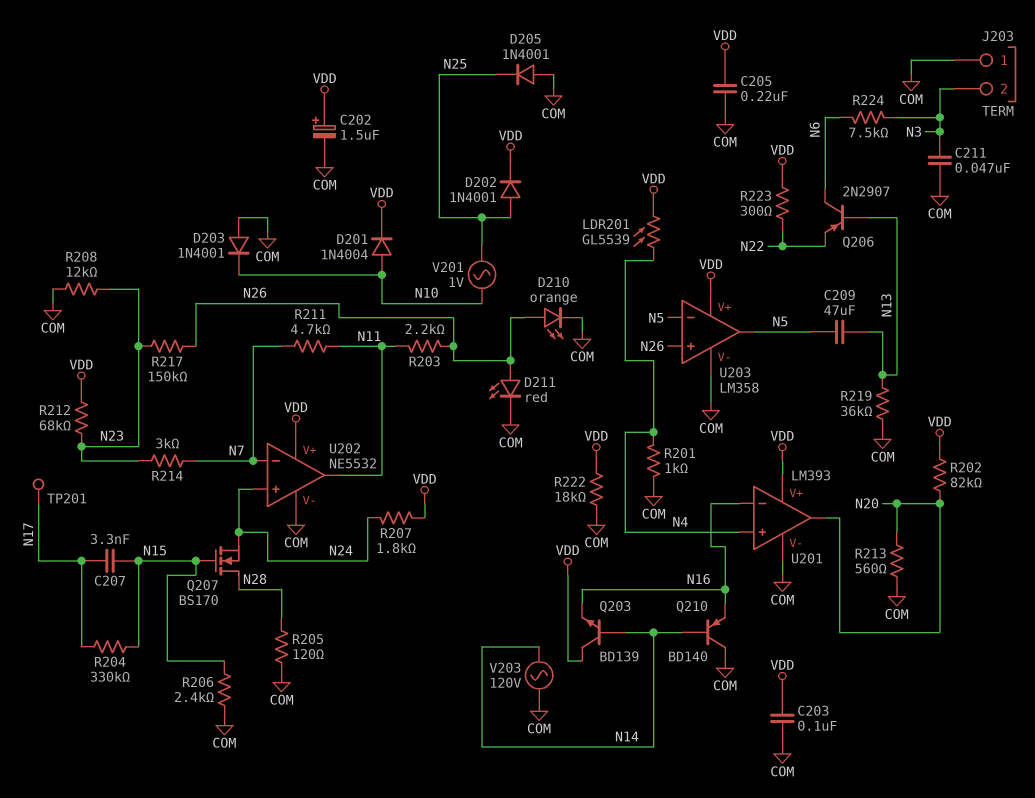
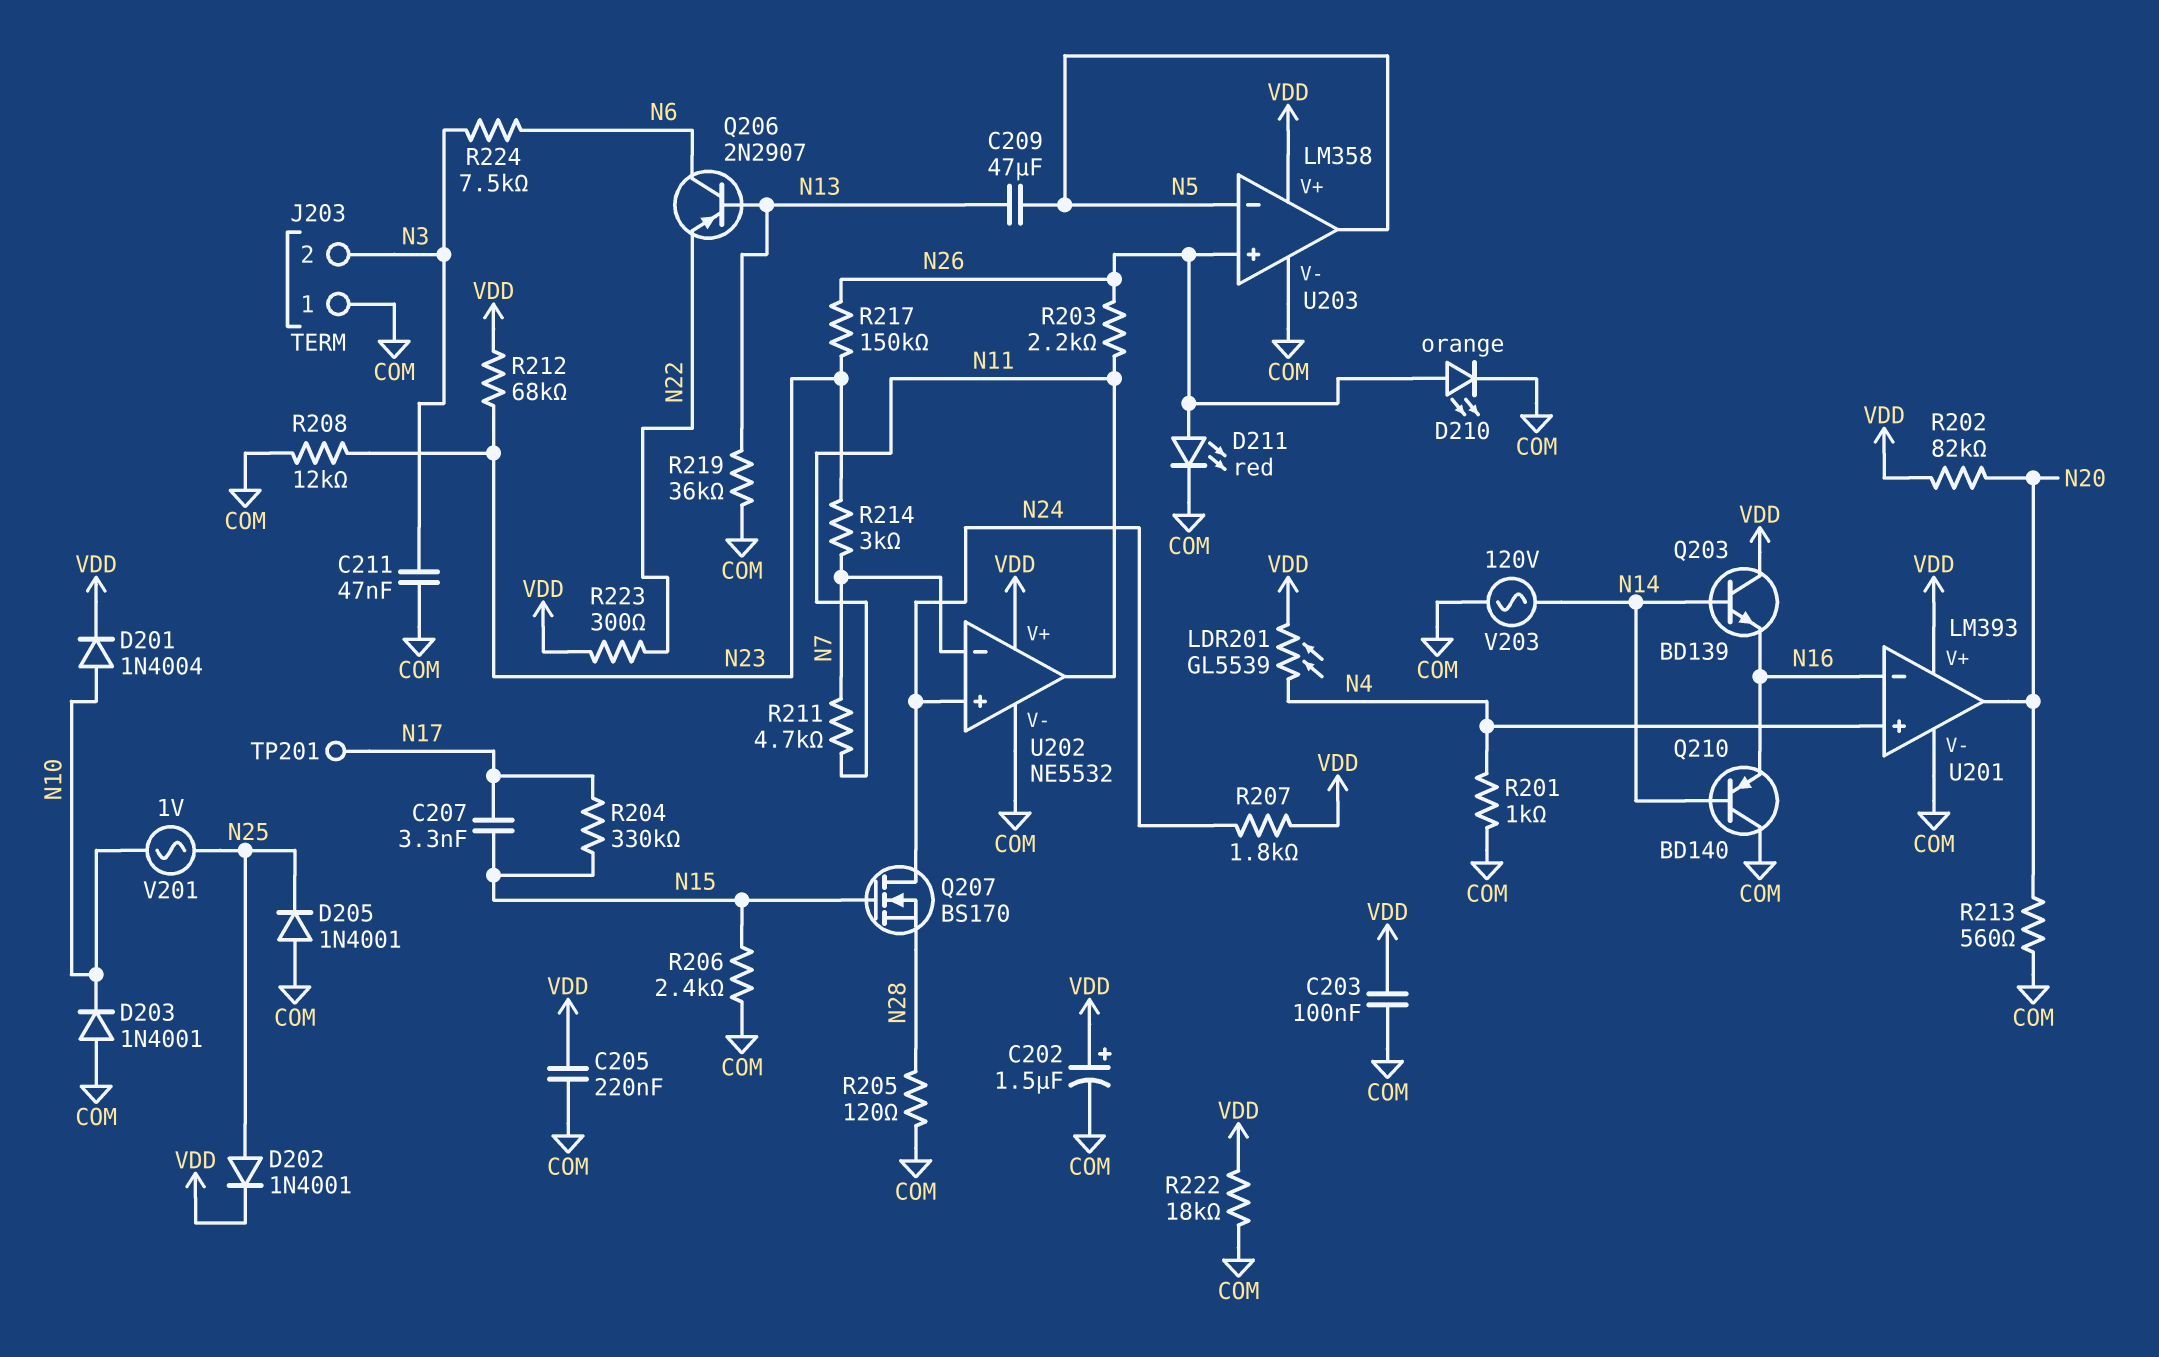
Q207: NMOS BS170 (G N15, D N28, S N24) -> NMOS BS170 (G N15, D N24, S N28)

